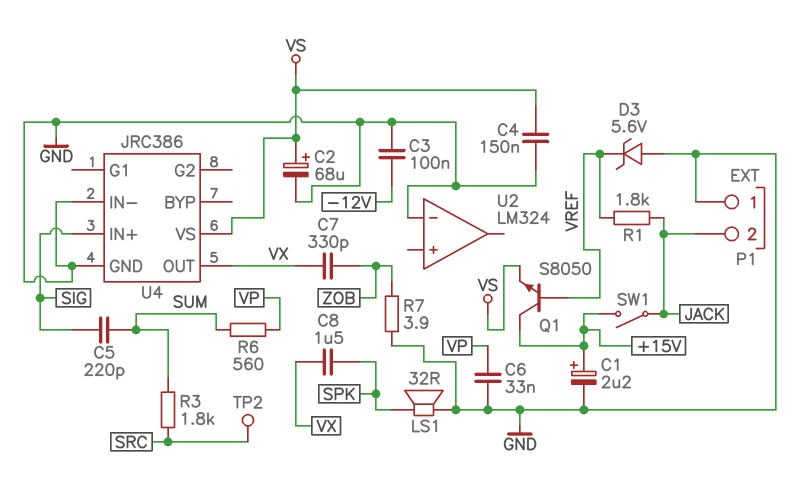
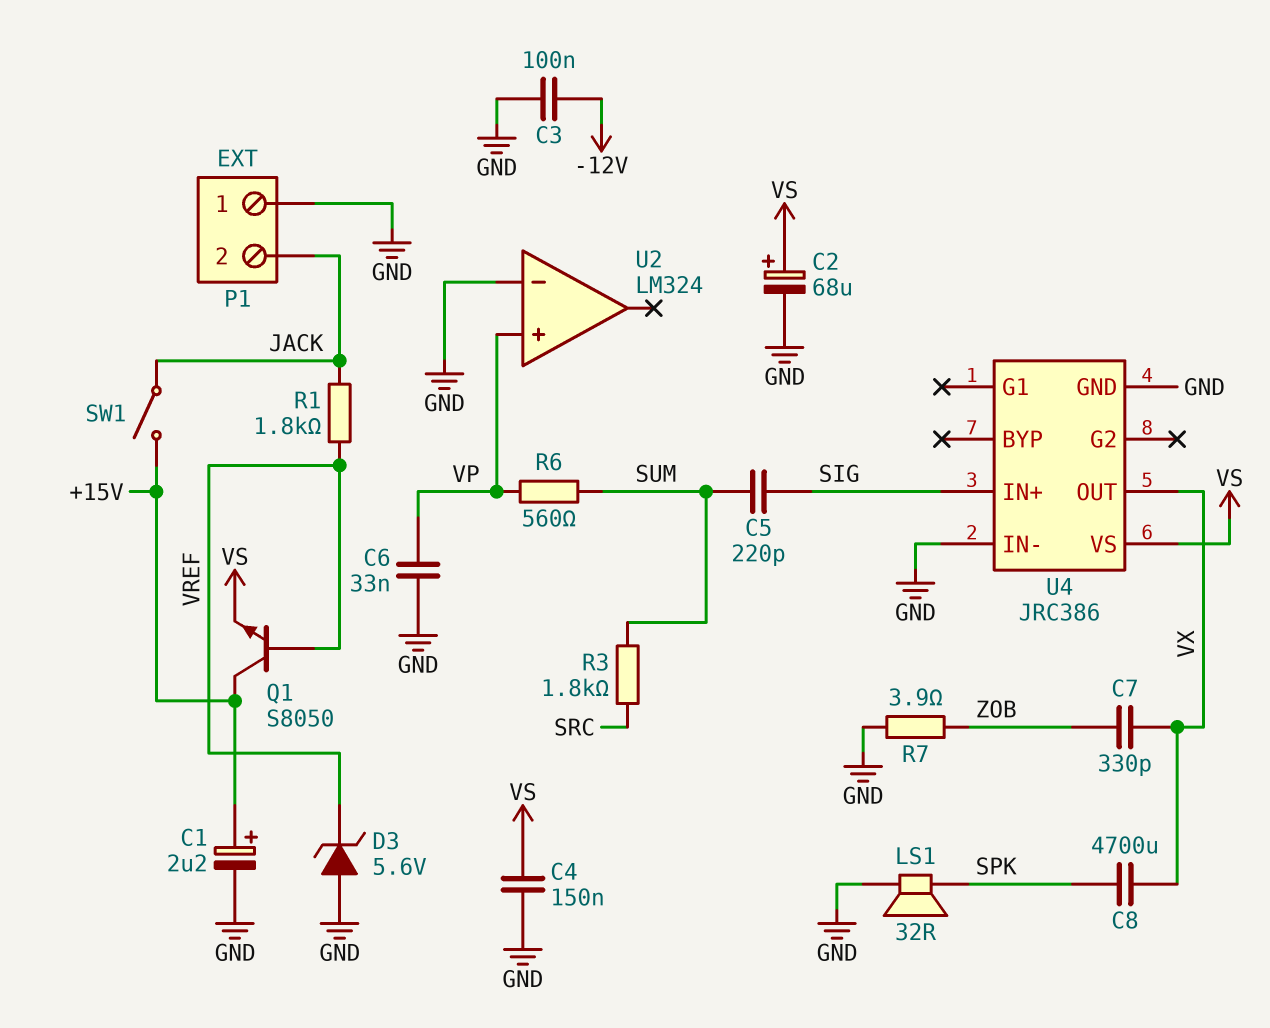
C8: 1.5uF (SPK, VX) -> 4700uF (SPK, VX)
TP2: test point (SRC) -> none
U2 pin in+: none -> VP

